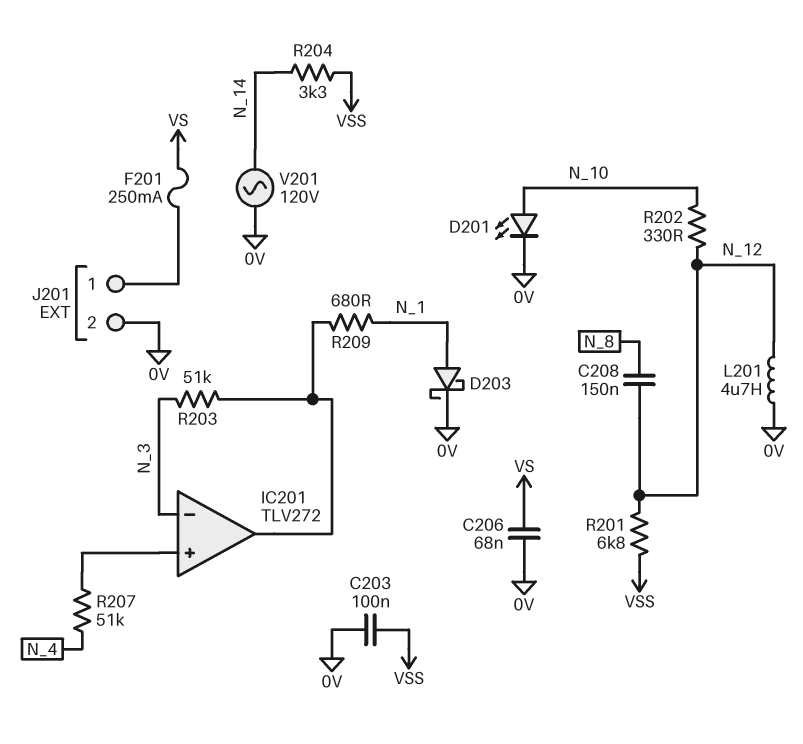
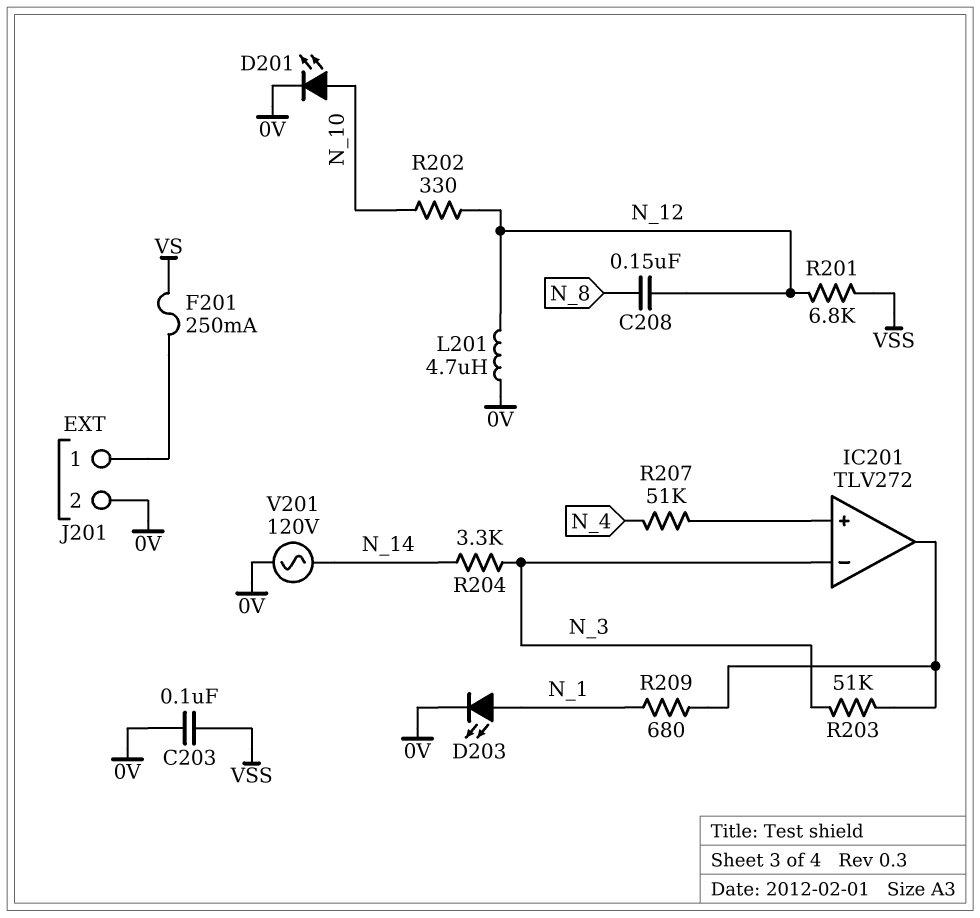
C206: 68nF (0V, VS) -> none
D203: schottky (A N_1, K 0V) -> LED (A N_1, K 0V)
R204: 3.3k (N_14, VSS) -> 3.3k (N_3, N_14)

